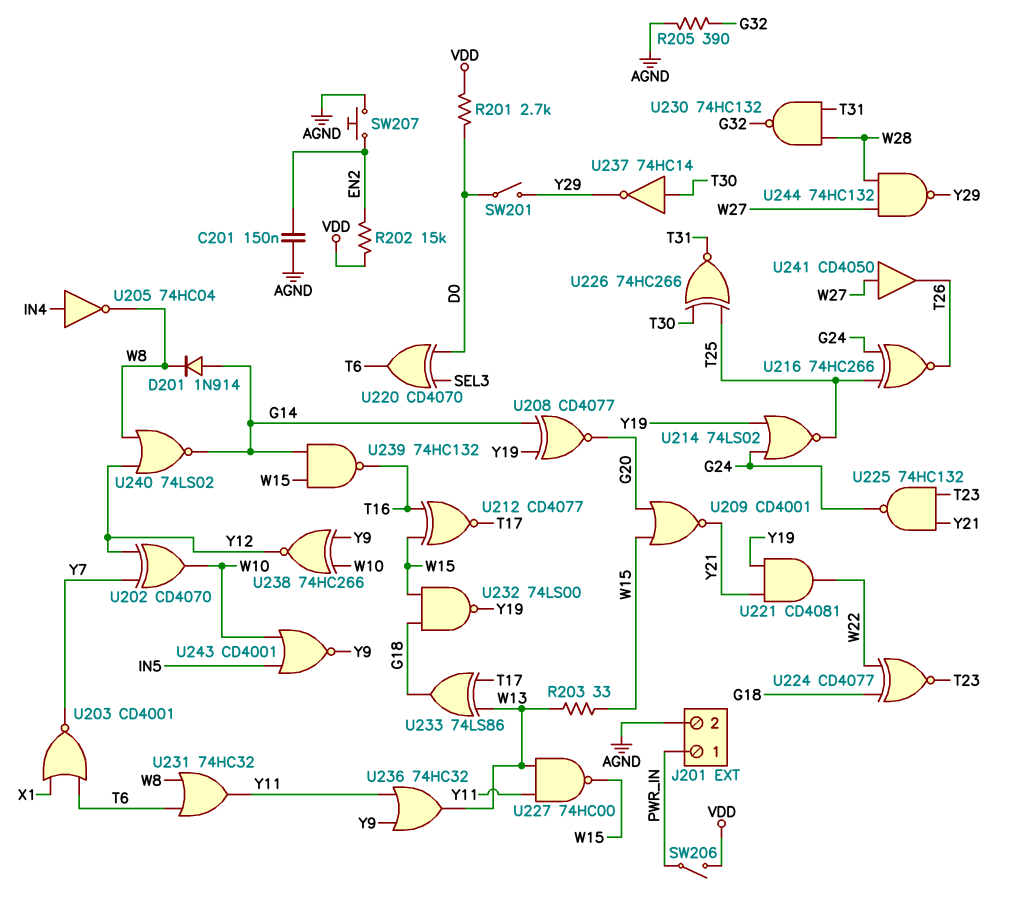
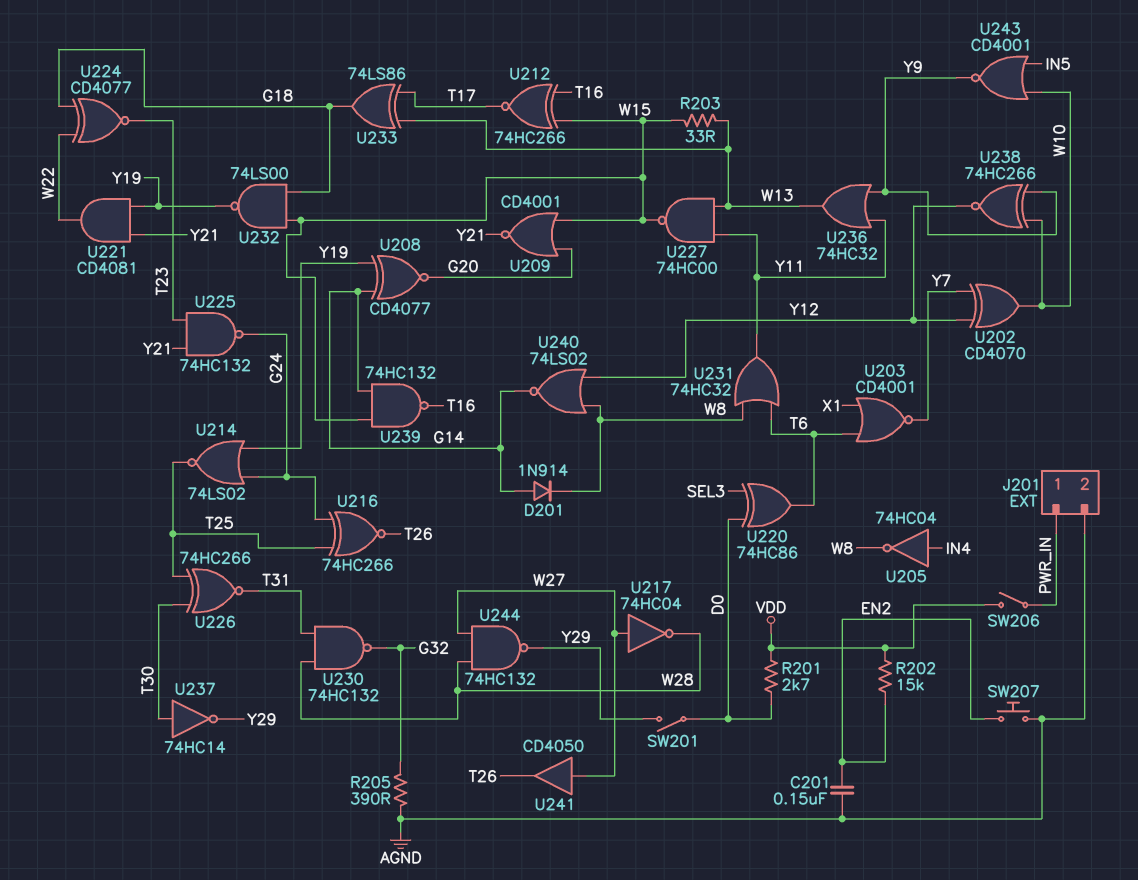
U212: XNOR CD4077 (in T16, in W15, out T17) -> XNOR 74HC266 (in T16, in W15, out T17)
U217: none -> NOT 74HC04 (in W27, out W28)
U220: XOR CD4070 (in D0, in SEL3, out T6) -> XOR 74HC86 (in D0, in SEL3, out T6)

